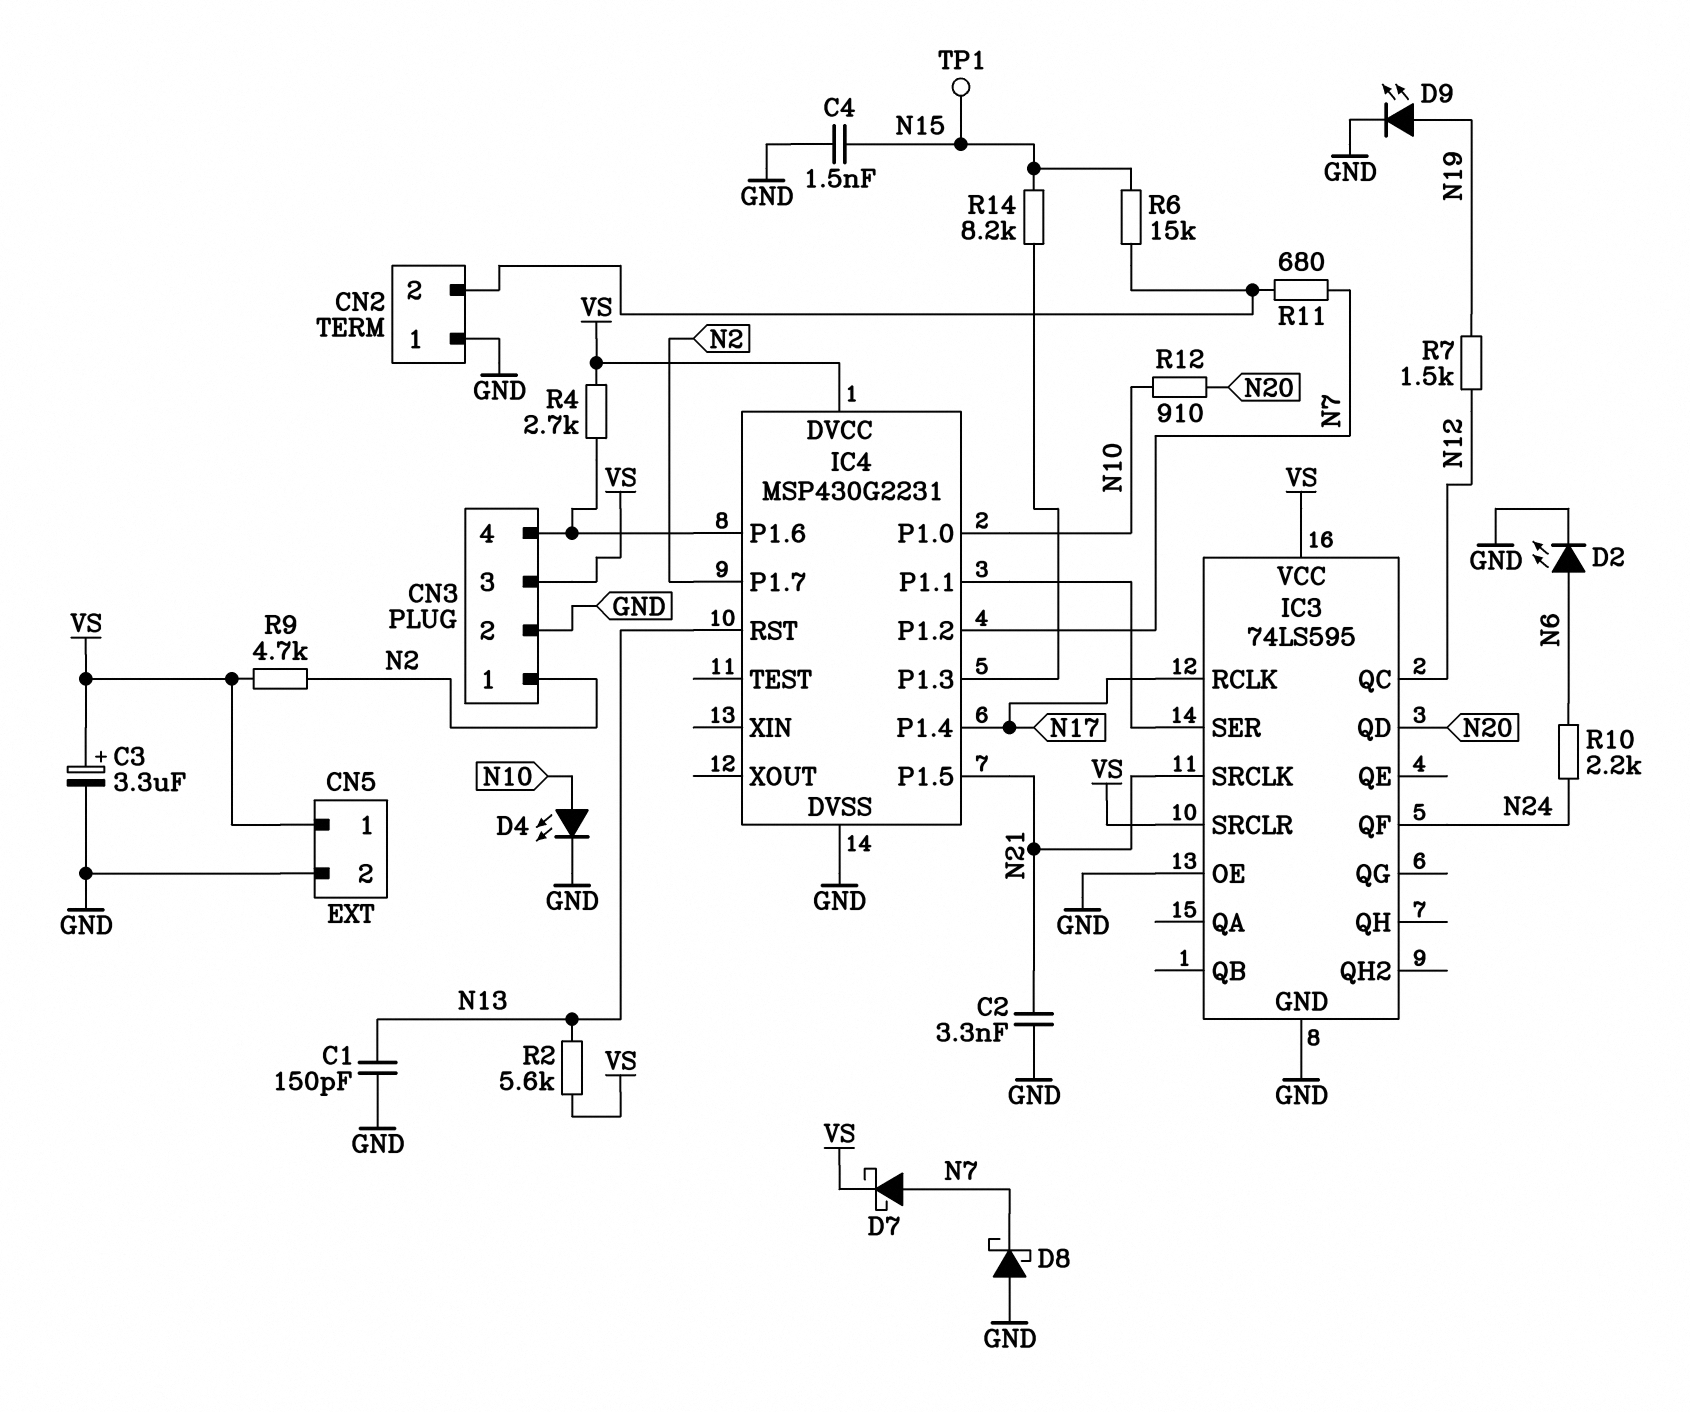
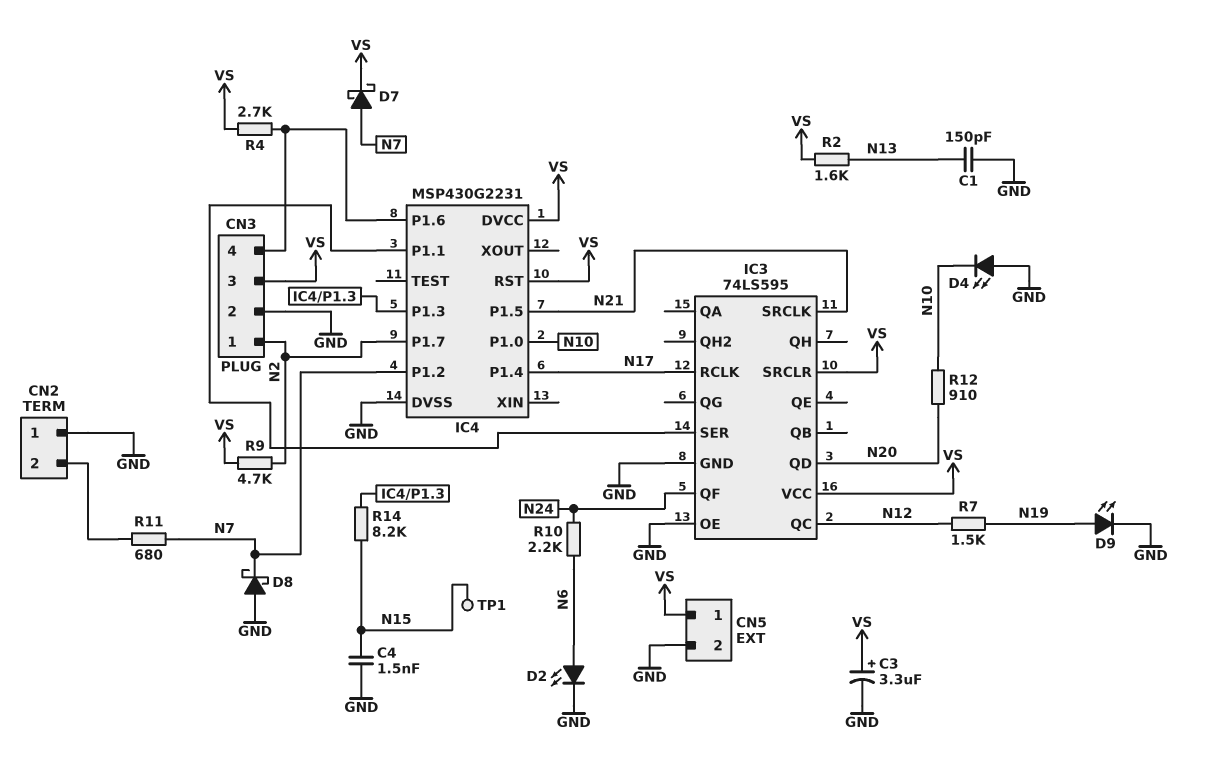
C2: 3.3nF (GND, N21) -> none
D4: LED (A N10, K GND) -> LED (A GND, K N10)
IC4 pin RST: N13 -> VS
R2: 5.6k (N13, VS) -> 1.6k (N13, VS)
R6: 15k (CN2/2, N15) -> none

